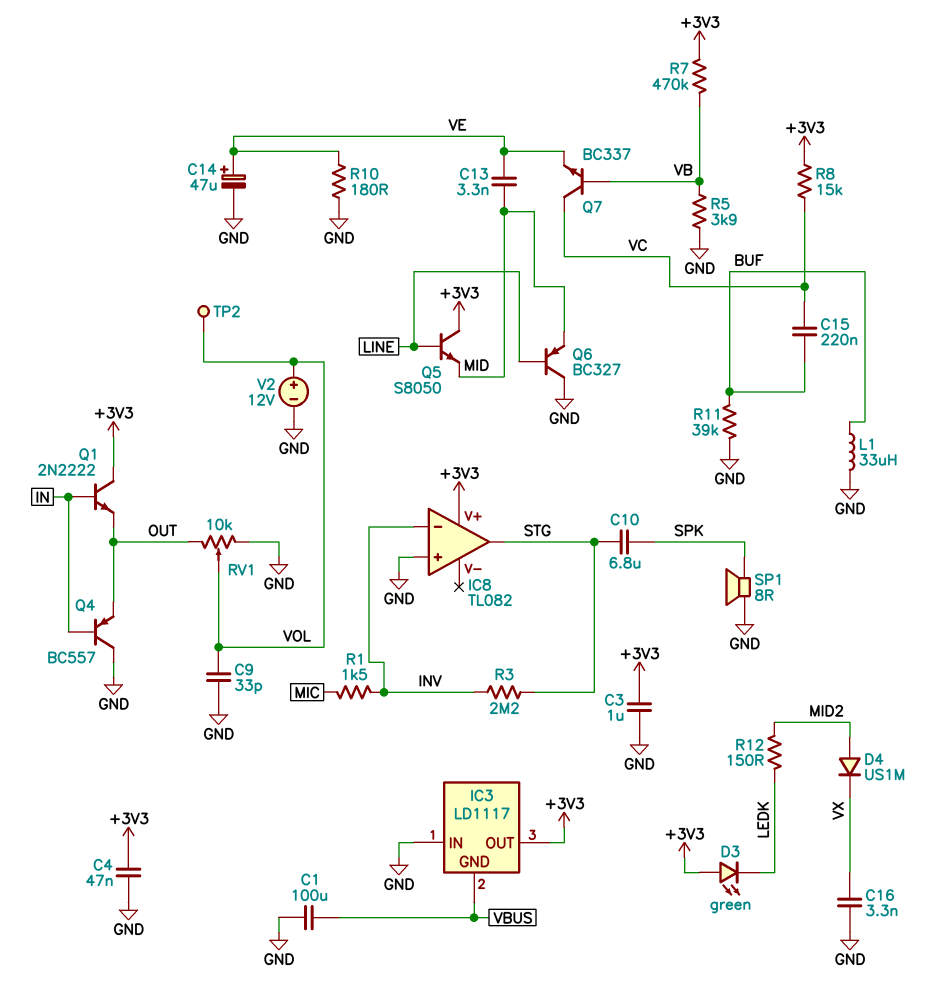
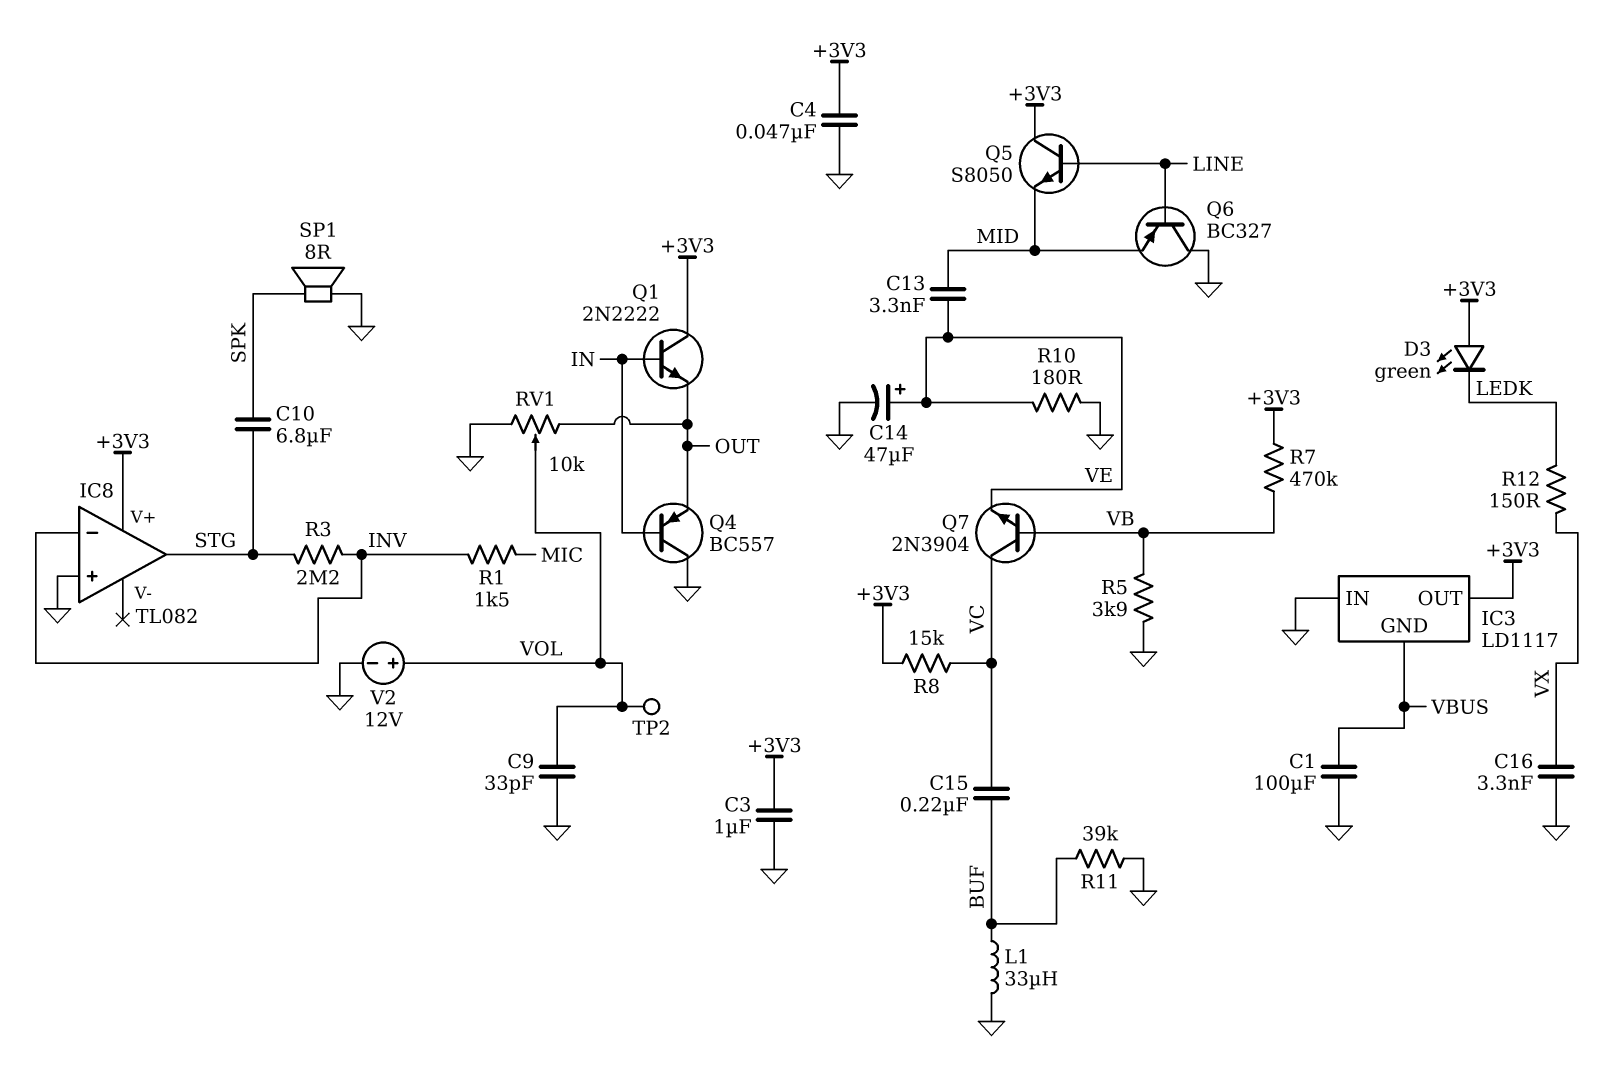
D4: diode US1M (A MID2, K VX) -> none
Q7: NPN BC337 (B VB, C VC, E VE) -> NPN 2N3904 (B VB, C VC, E VE)
R12: 150 (LEDK, MID2) -> 150 (LEDK, VX)

